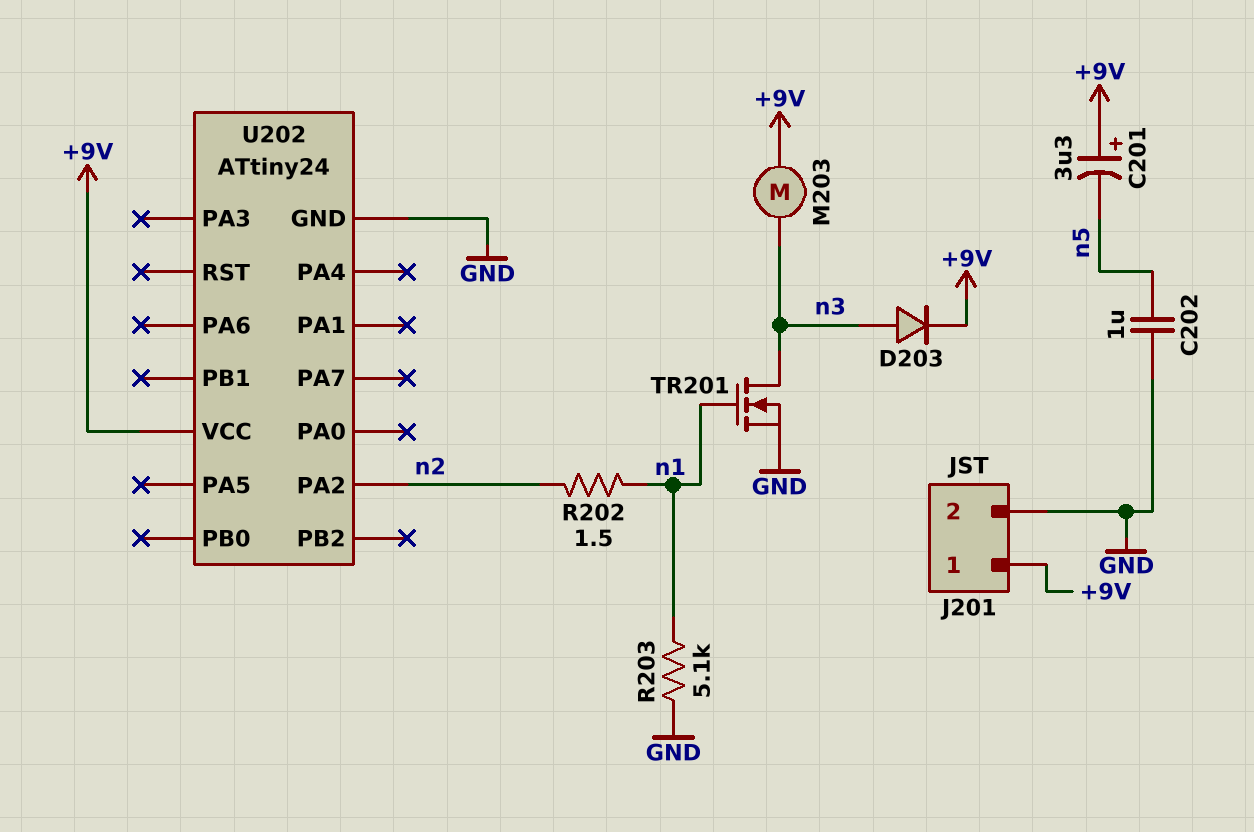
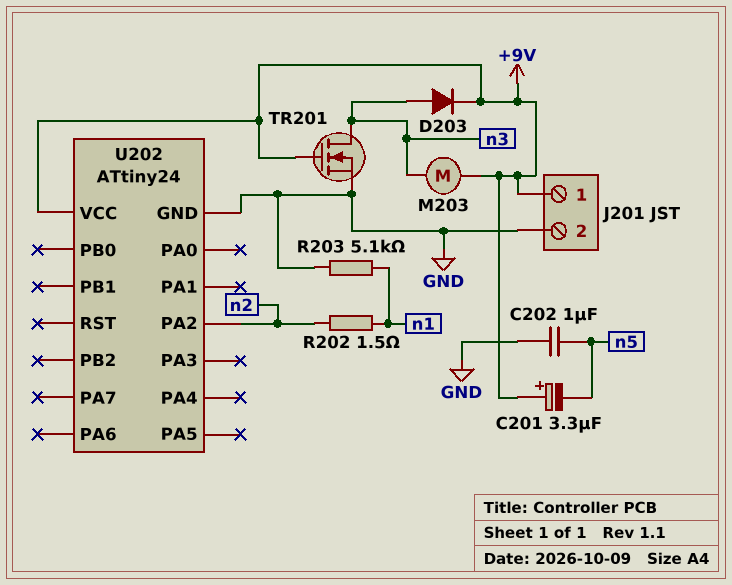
TR201: NMOS (G n1, D n3, S GND) -> NMOS (G +9V, D n3, S GND)

